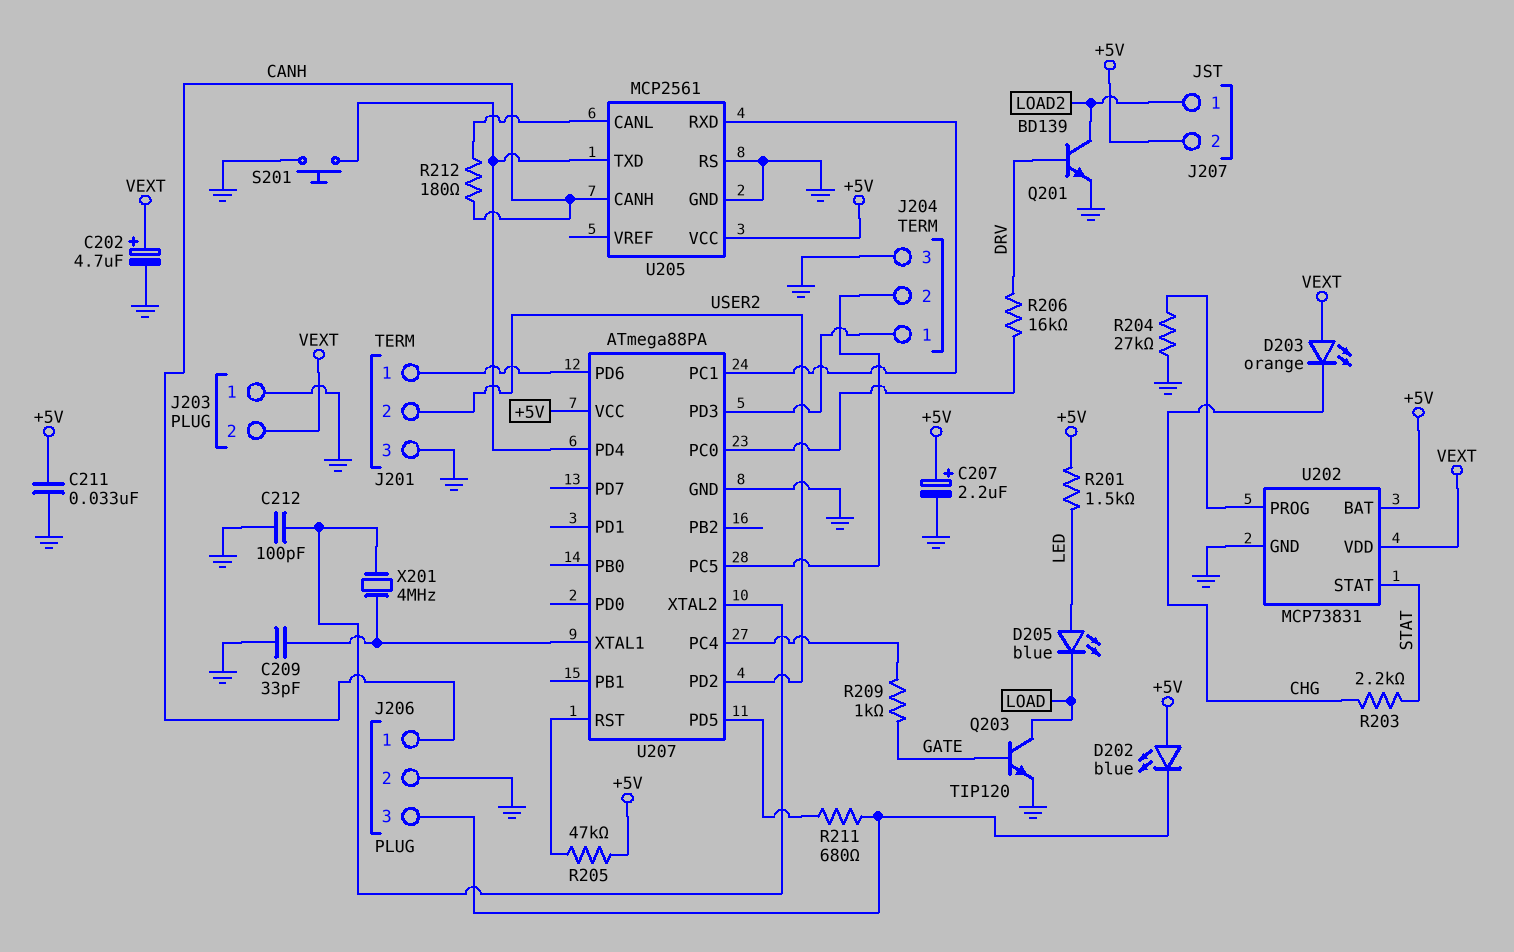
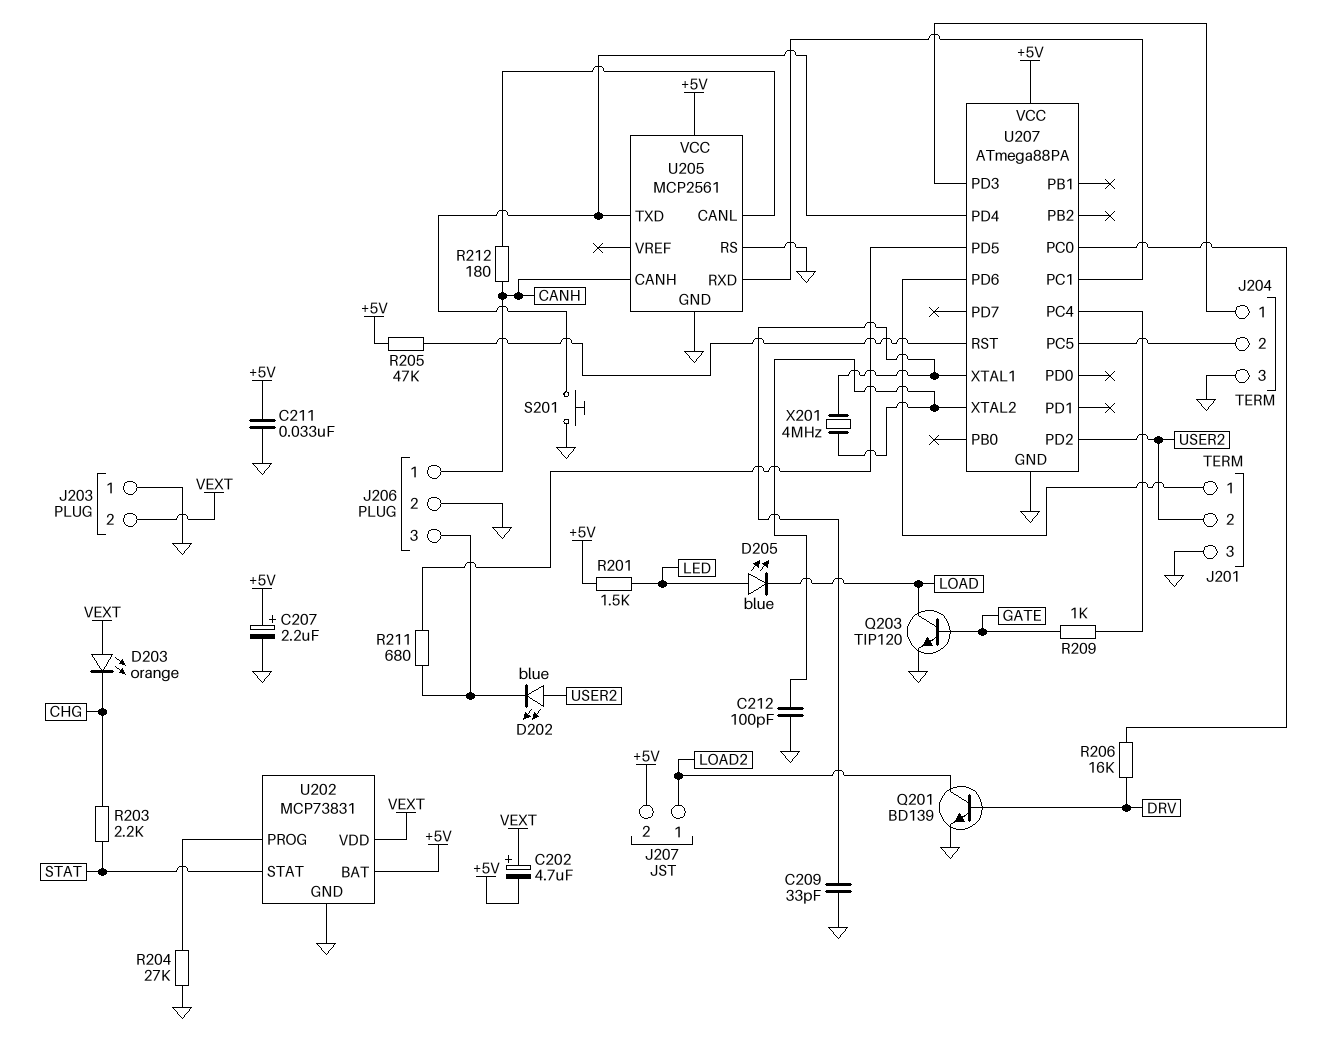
C202: 4.7uF (plus VEXT, minus GND) -> 4.7uF (plus VEXT, minus +5V)
D202: LED blue (A +5V, K J206/3) -> LED blue (A USER2, K J206/3)

